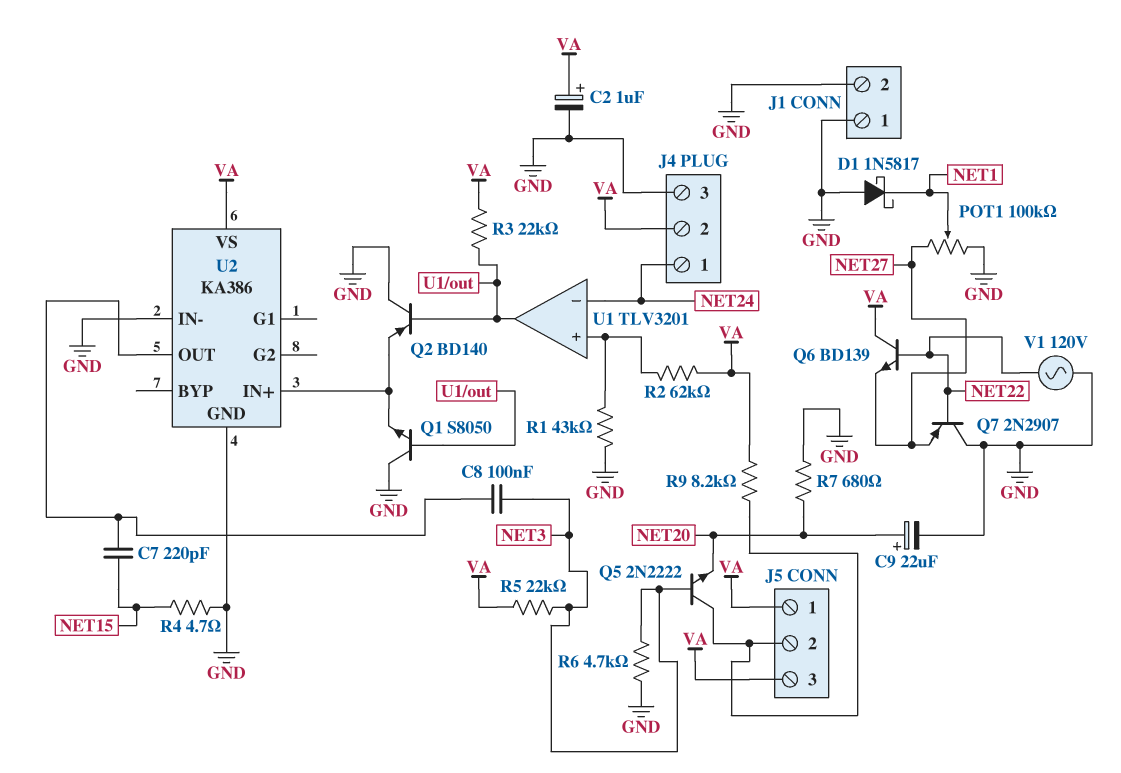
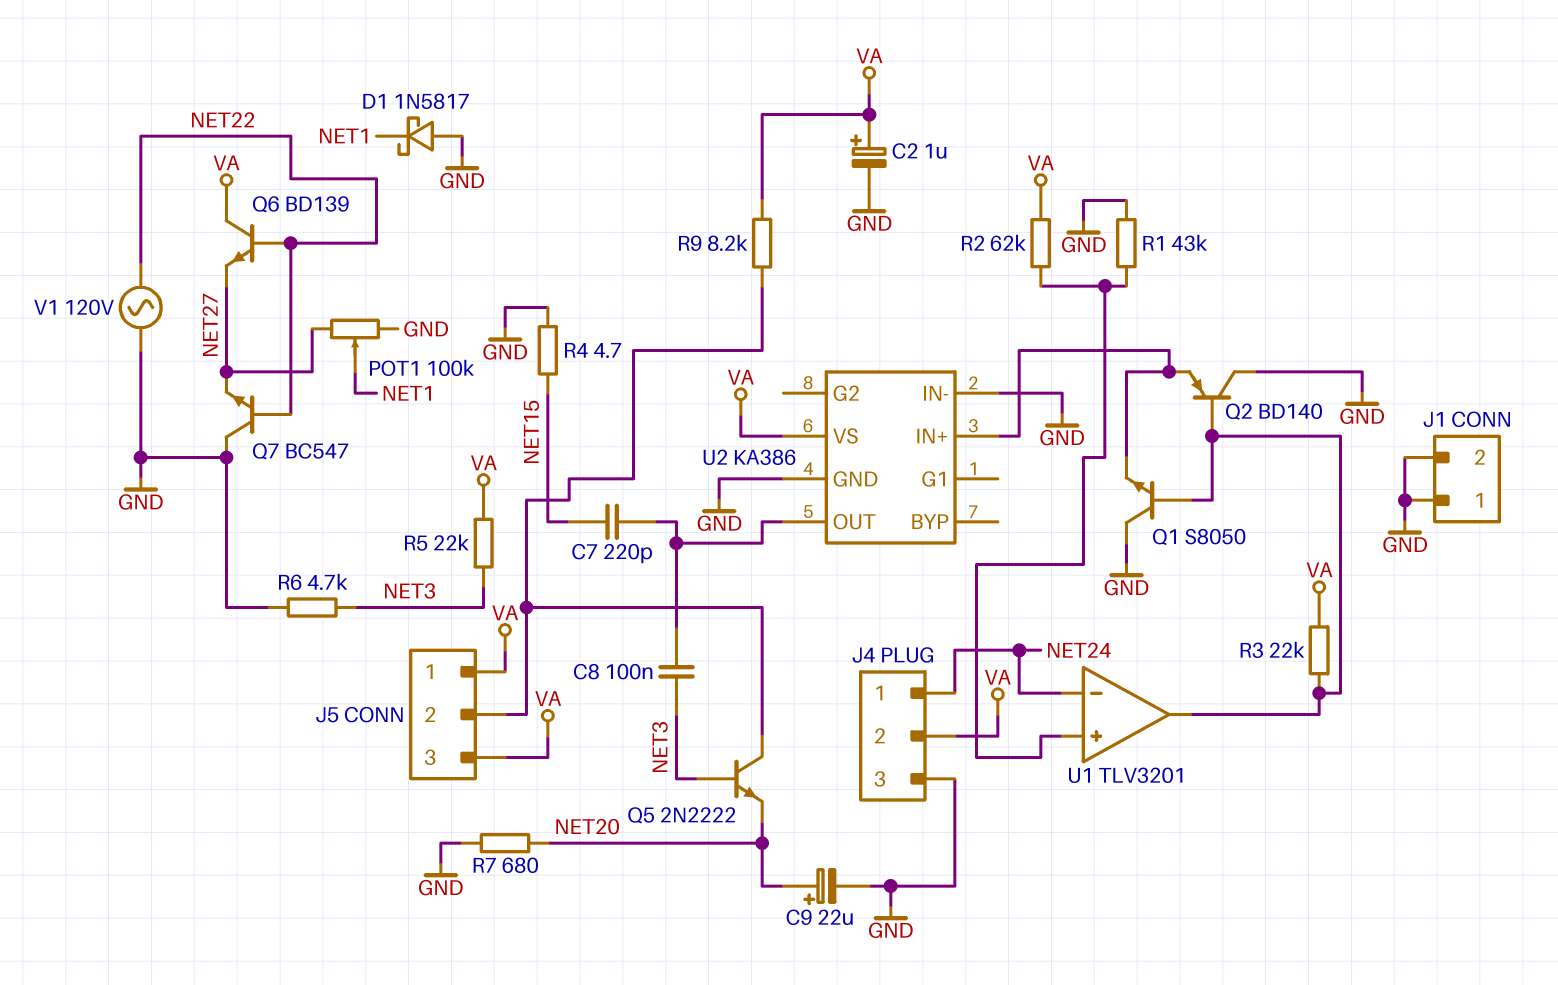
Q7: PNP 2N2907 (B NET22, C GND, E NET27) -> NPN BC547 (B NET22, C GND, E NET27)

